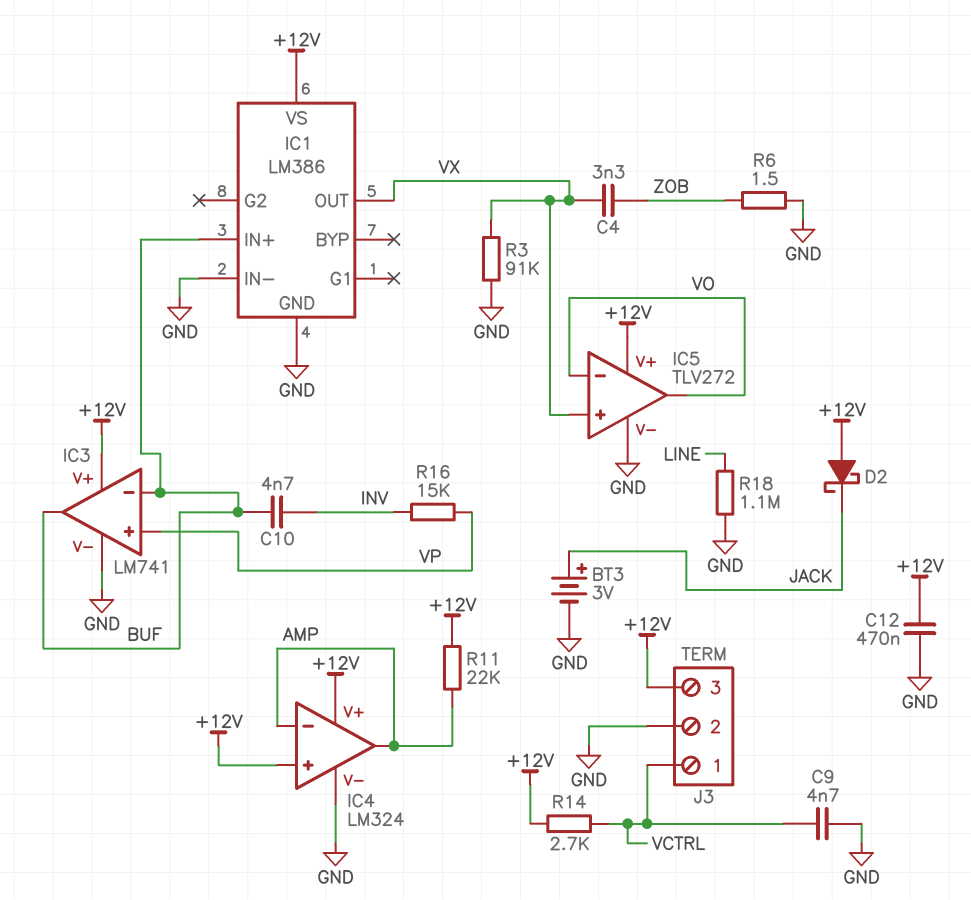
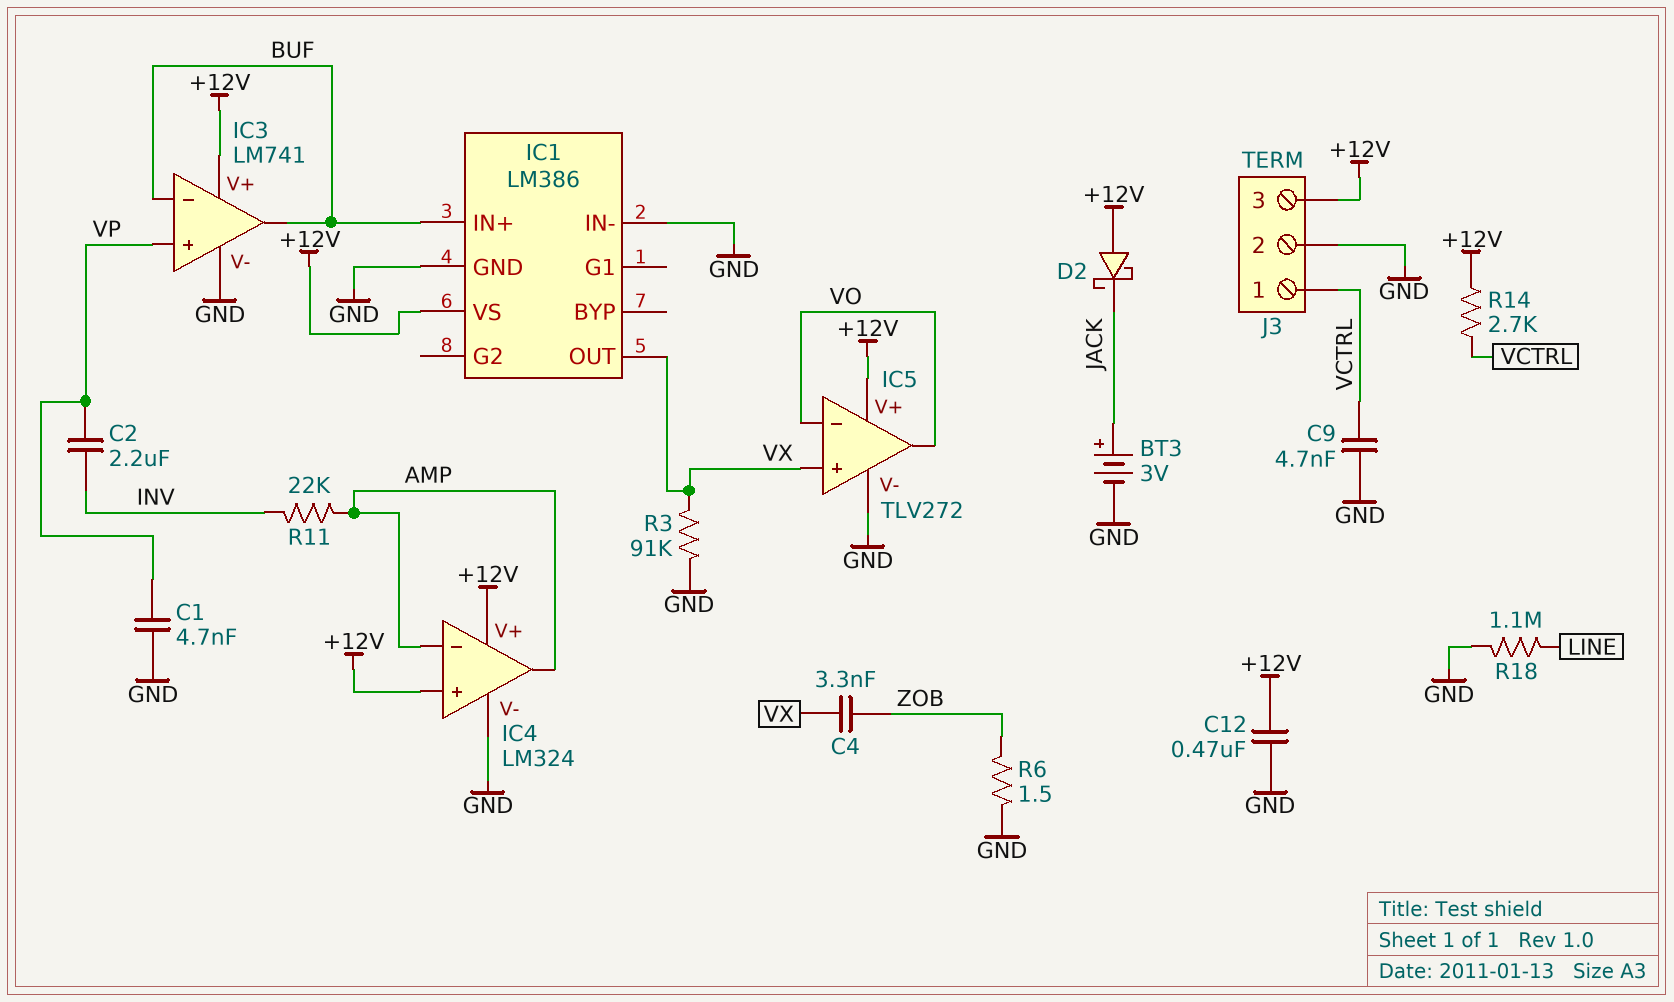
C1: none -> 4.7nF (GND, VP)
C2: none -> 2.2uF (INV, VP)
C10: 4.7nF (BUF, INV) -> none
R11: 22k (+12V, AMP) -> 22k (AMP, INV)
R16: 15k (INV, VP) -> none

